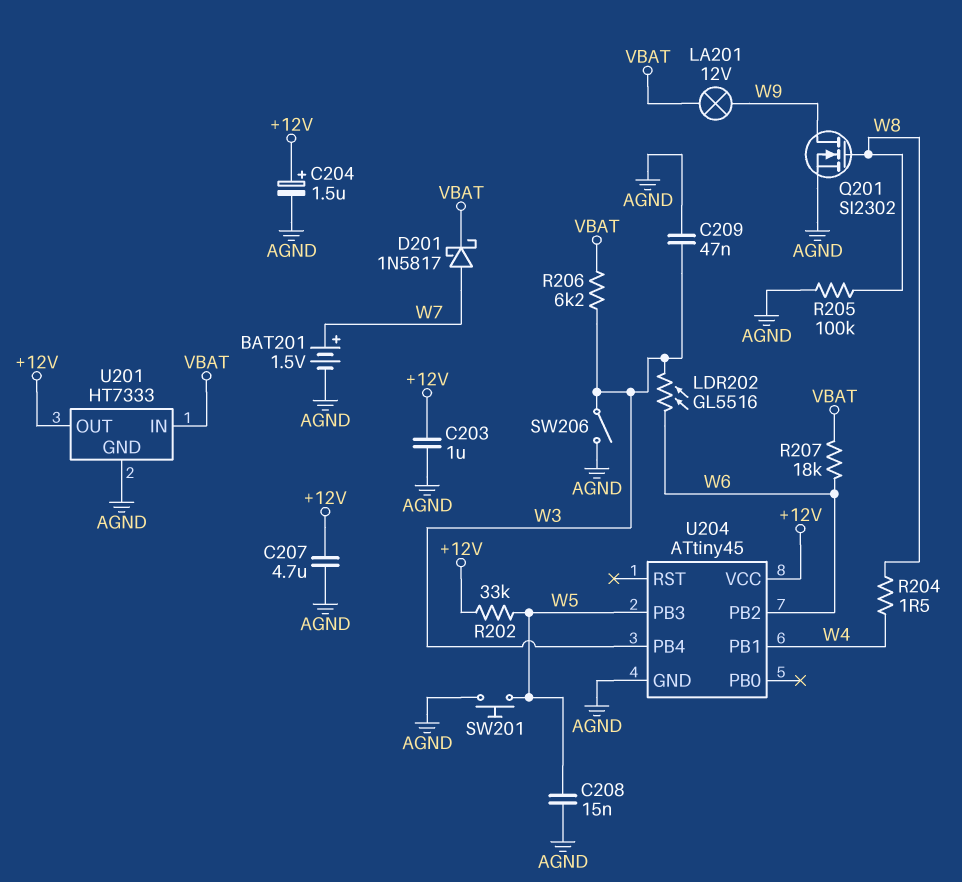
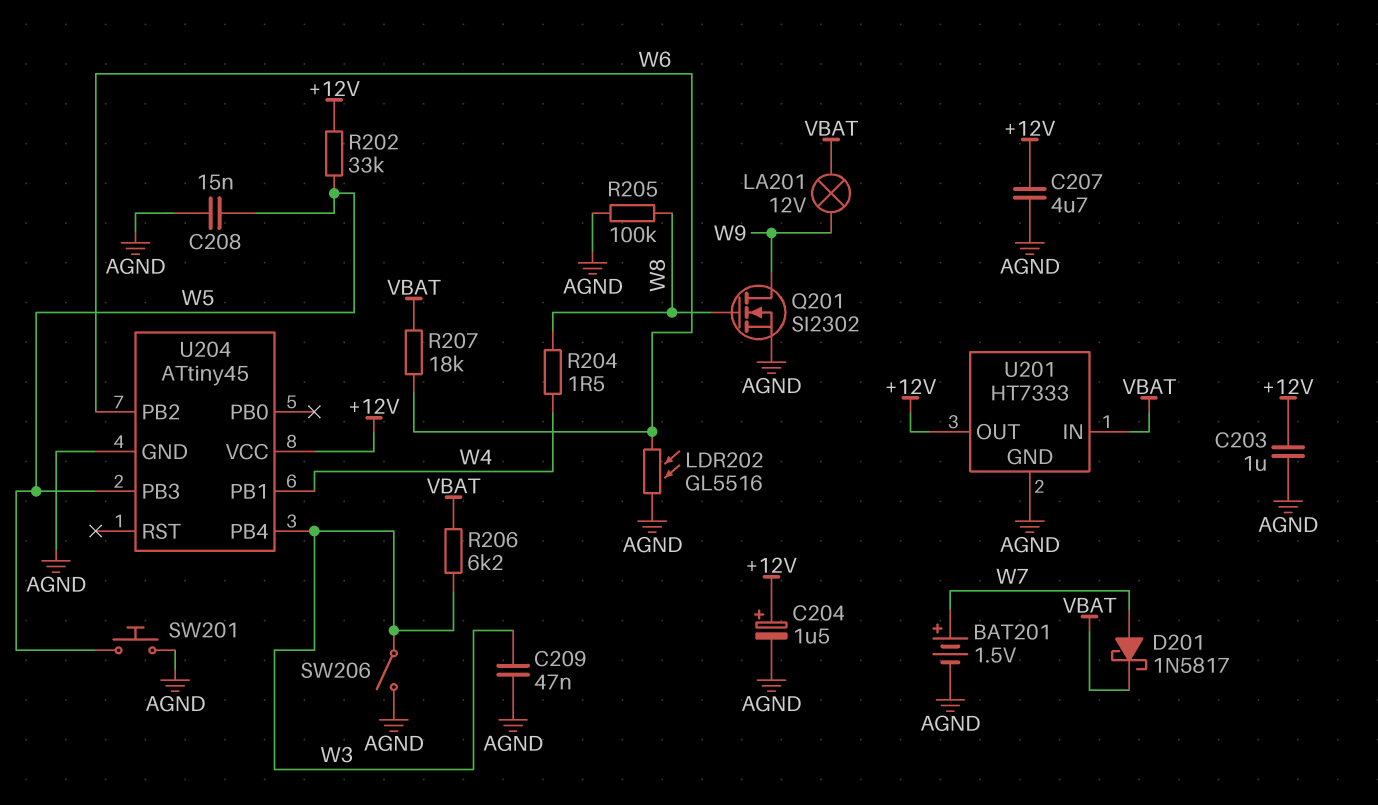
LDR202: GL5516 (W3, W6) -> GL5516 (AGND, W6)

